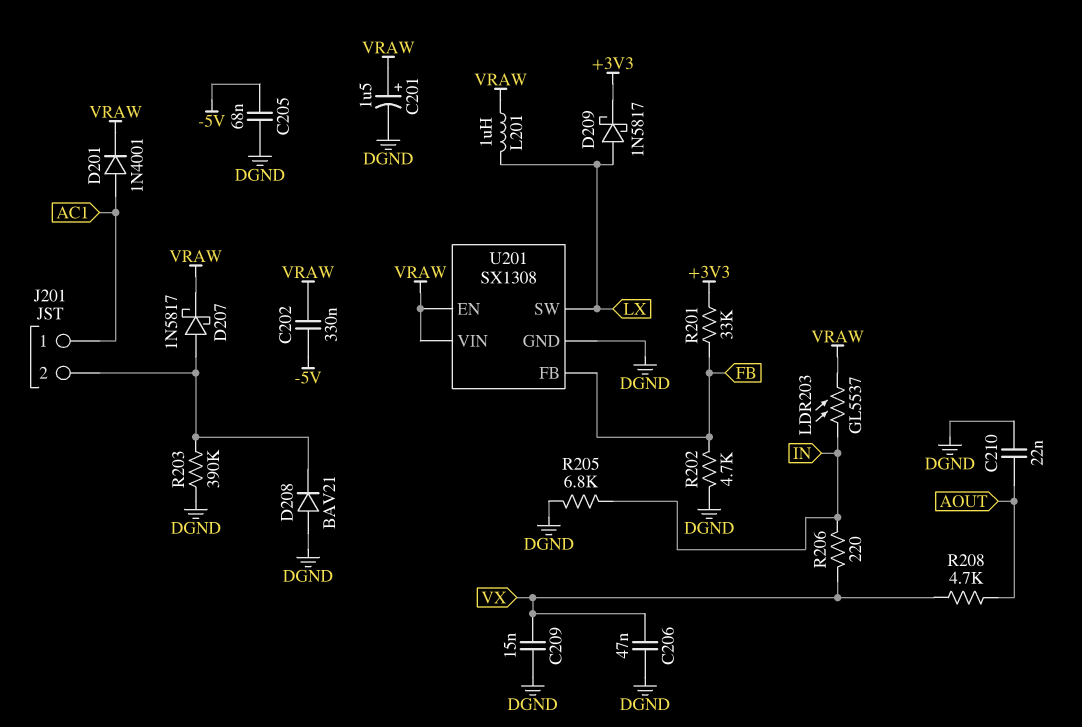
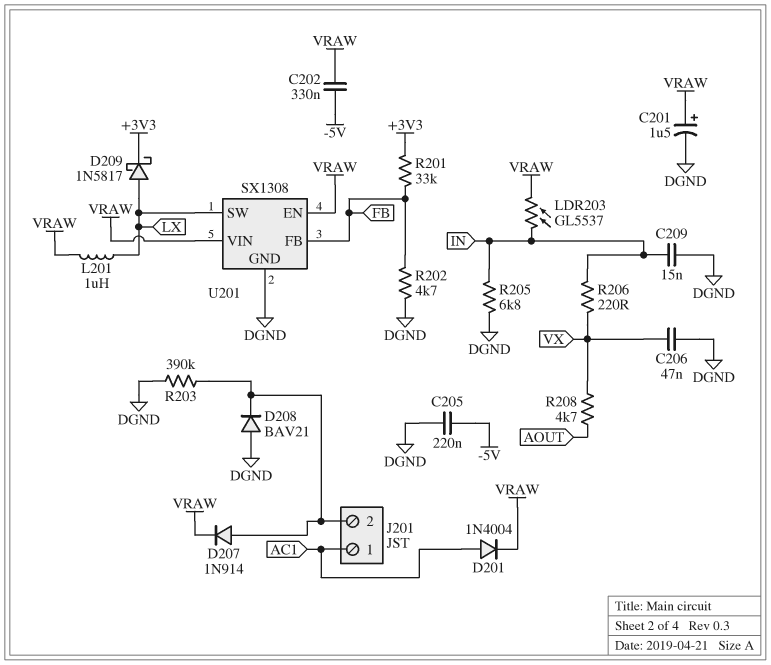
C205: 68nF (-5V, DGND) -> 220nF (-5V, DGND)
C209: 15nF (DGND, VX) -> 15nF (DGND, IN)
C210: 22nF (AOUT, DGND) -> none
D201: diode 1N4001 (A AC1, K VRAW) -> diode 1N4004 (A AC1, K VRAW)
D207: schottky 1N5817 (A J201/2, K VRAW) -> diode 1N914 (A J201/2, K VRAW)

